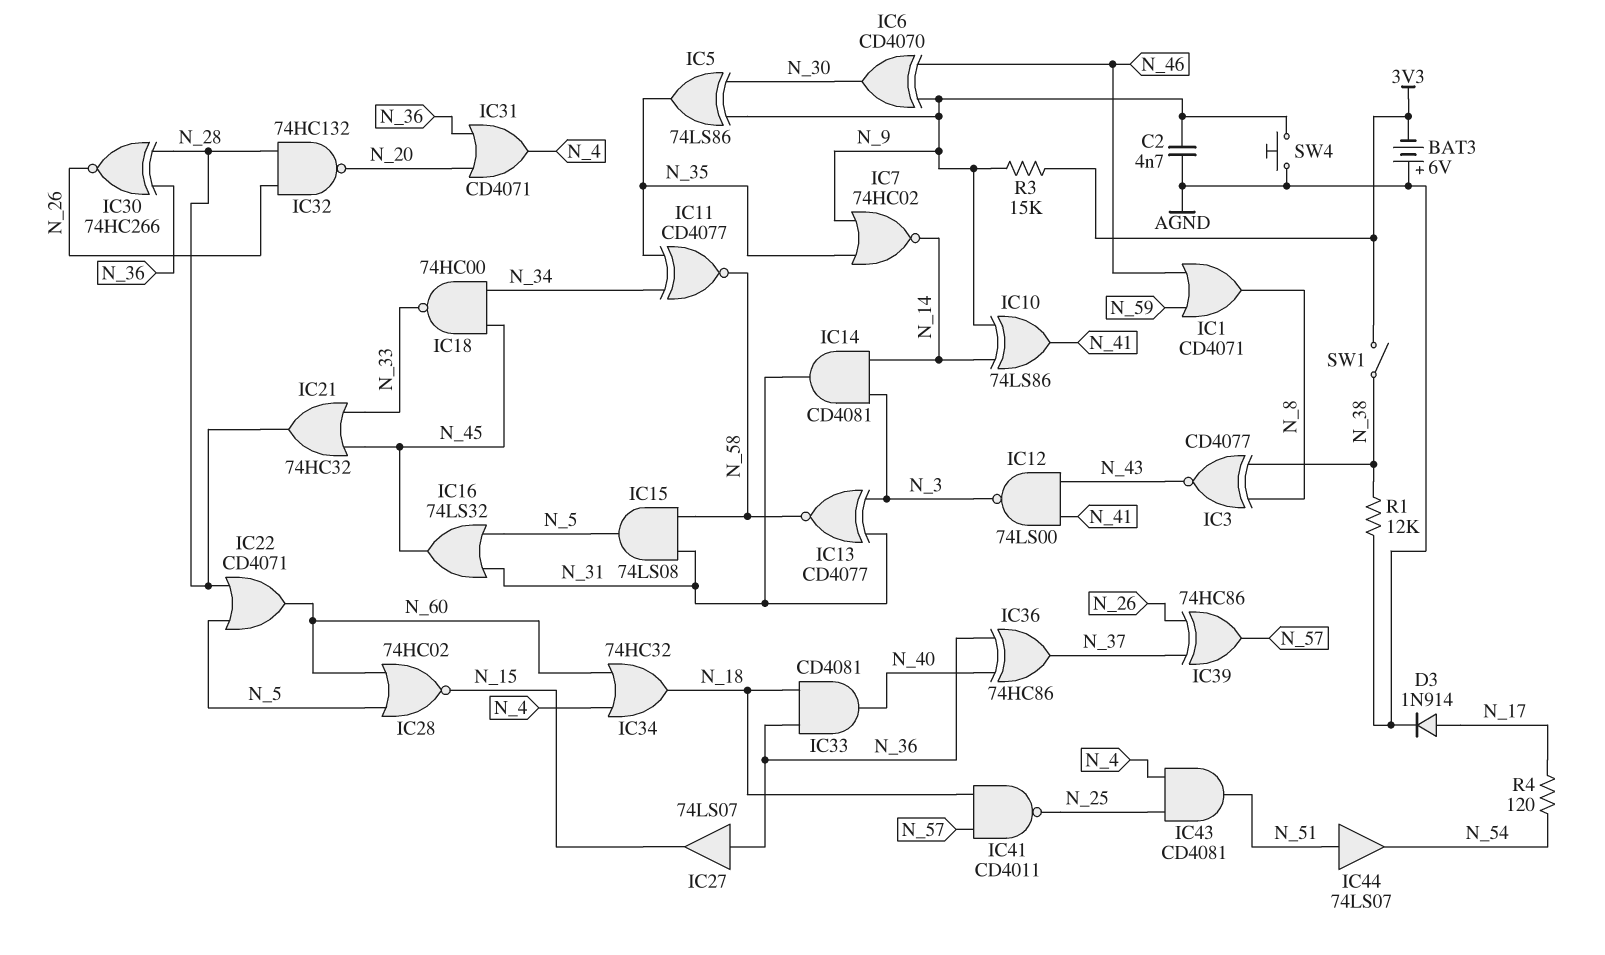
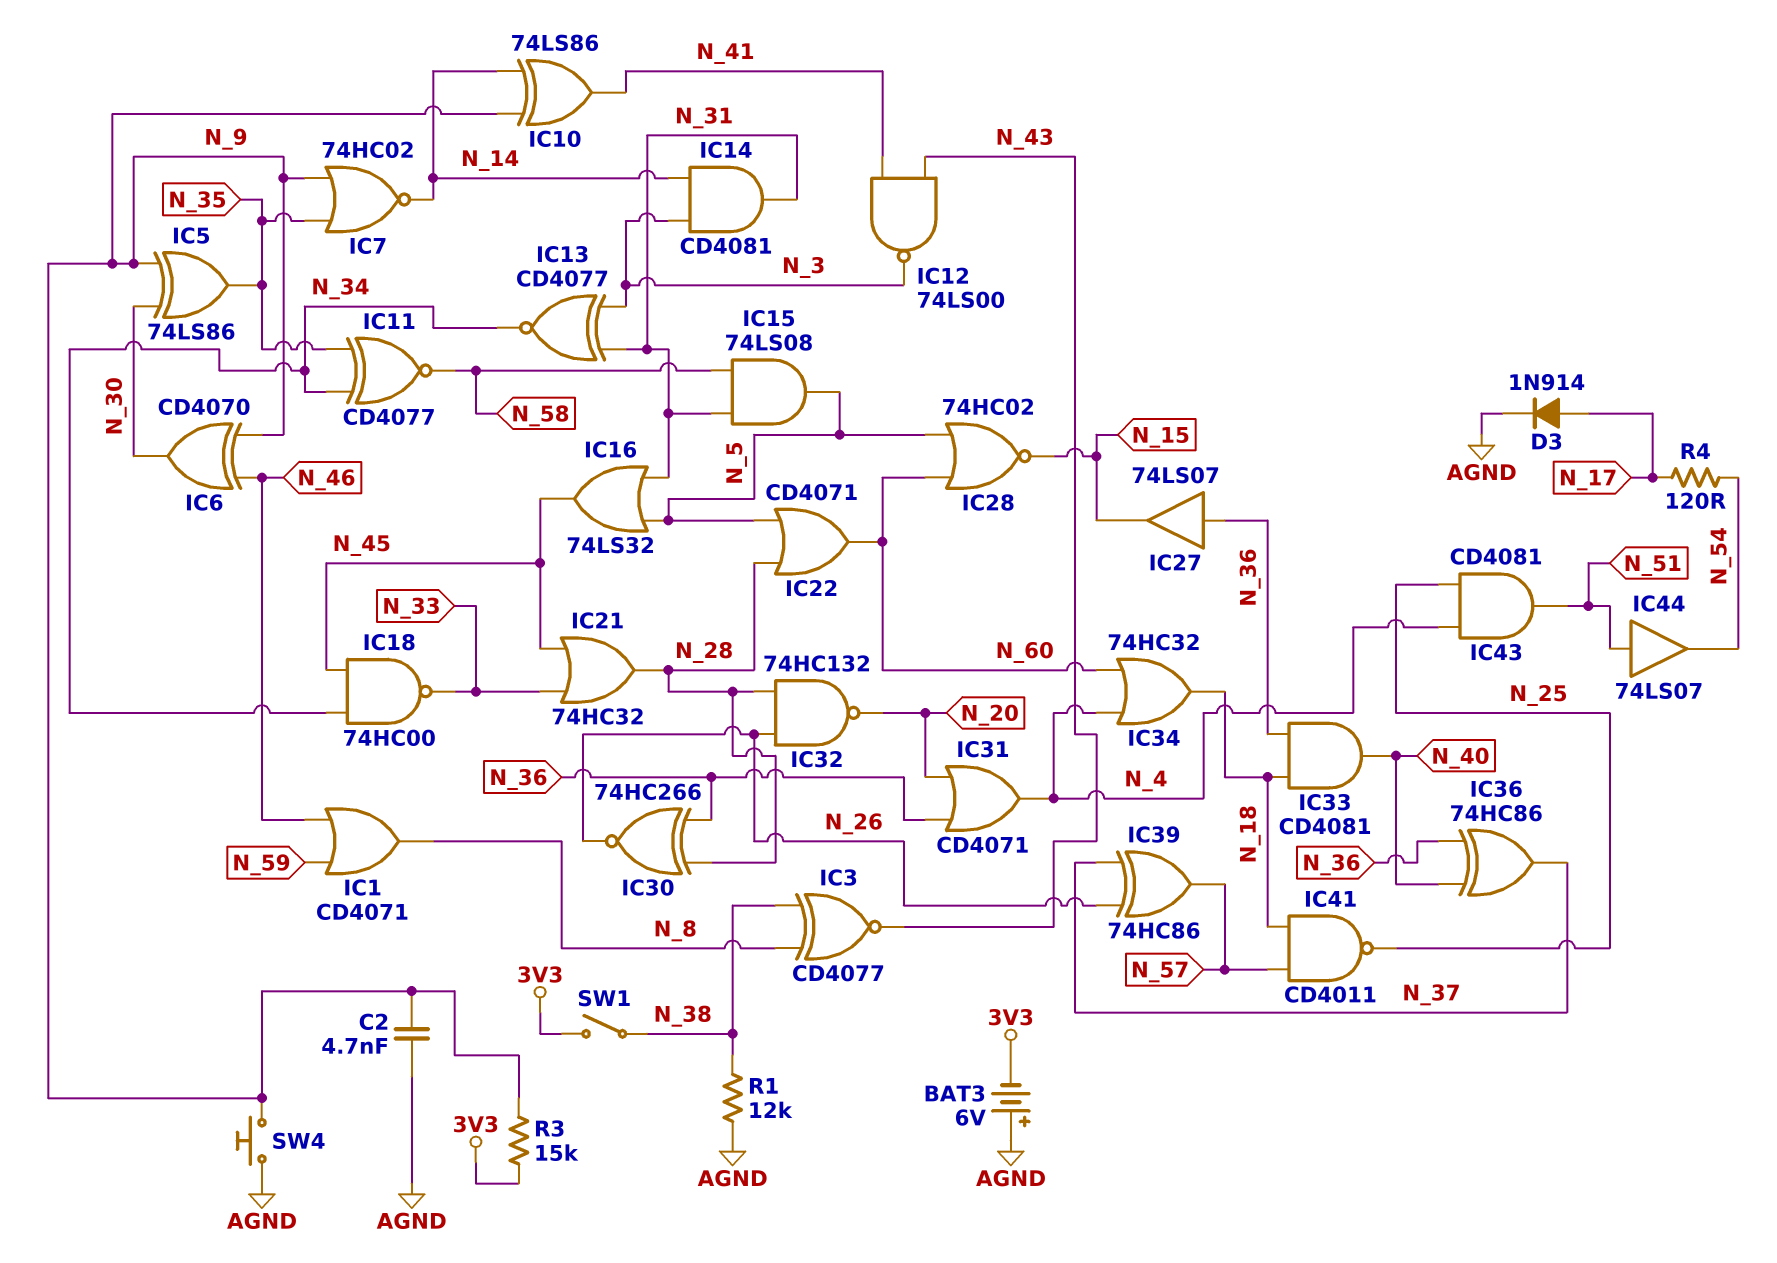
IC13: XNOR CD4077 (in N_3, in N_31, out N_58) -> XNOR CD4077 (in N_3, in N_31, out N_34)

